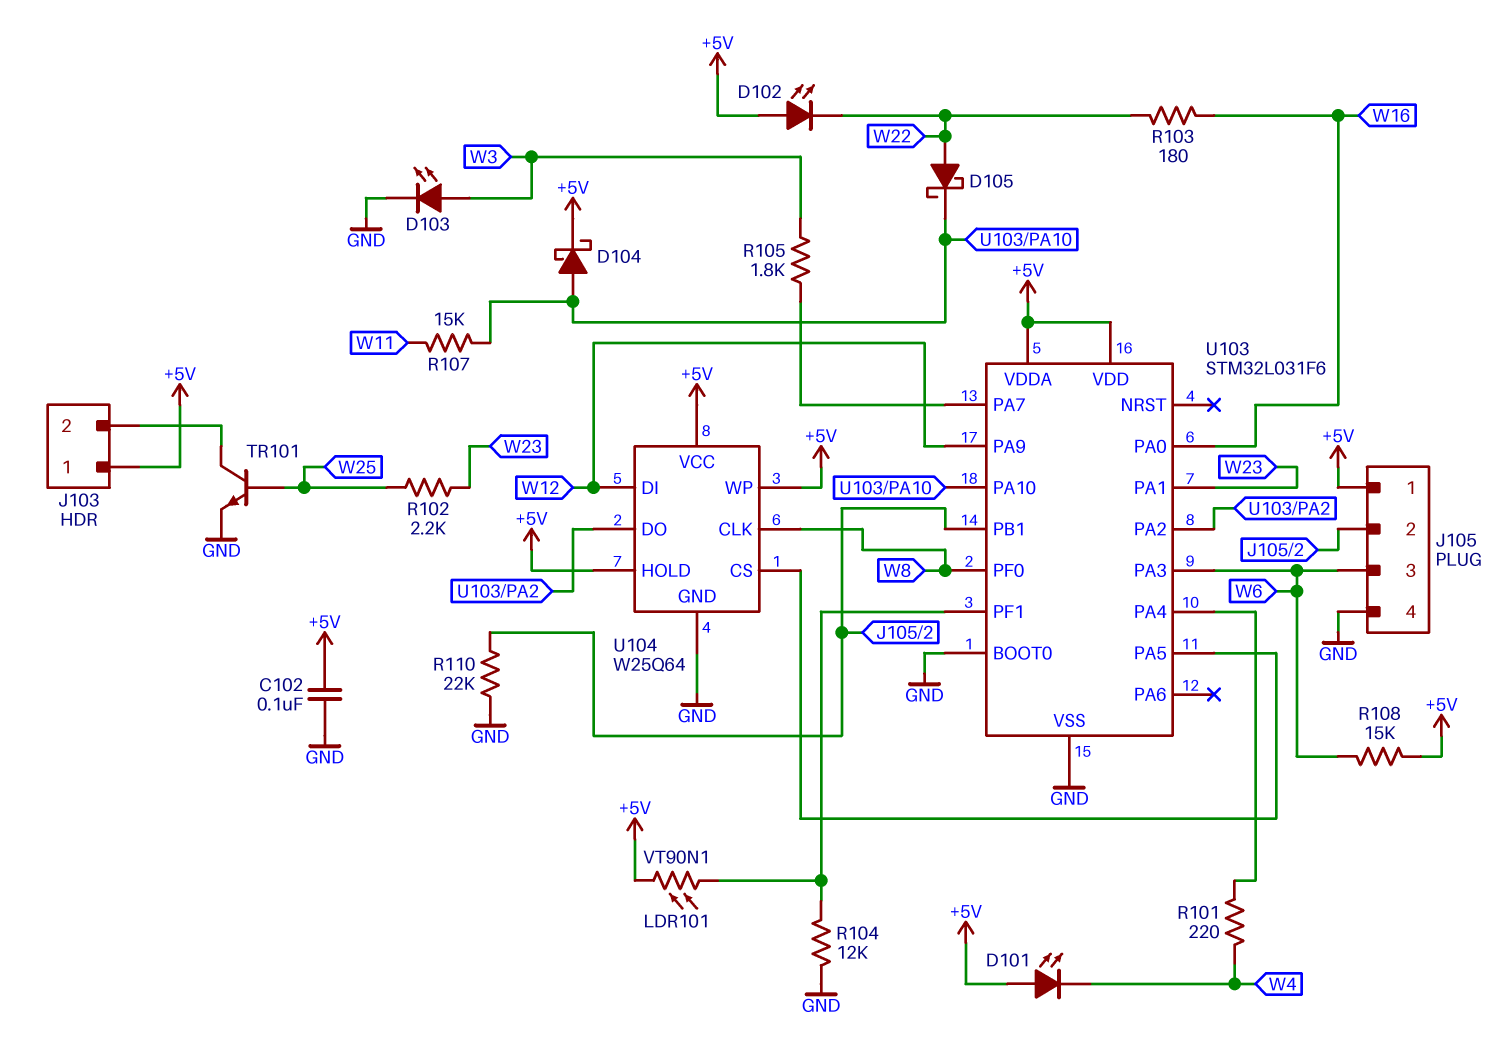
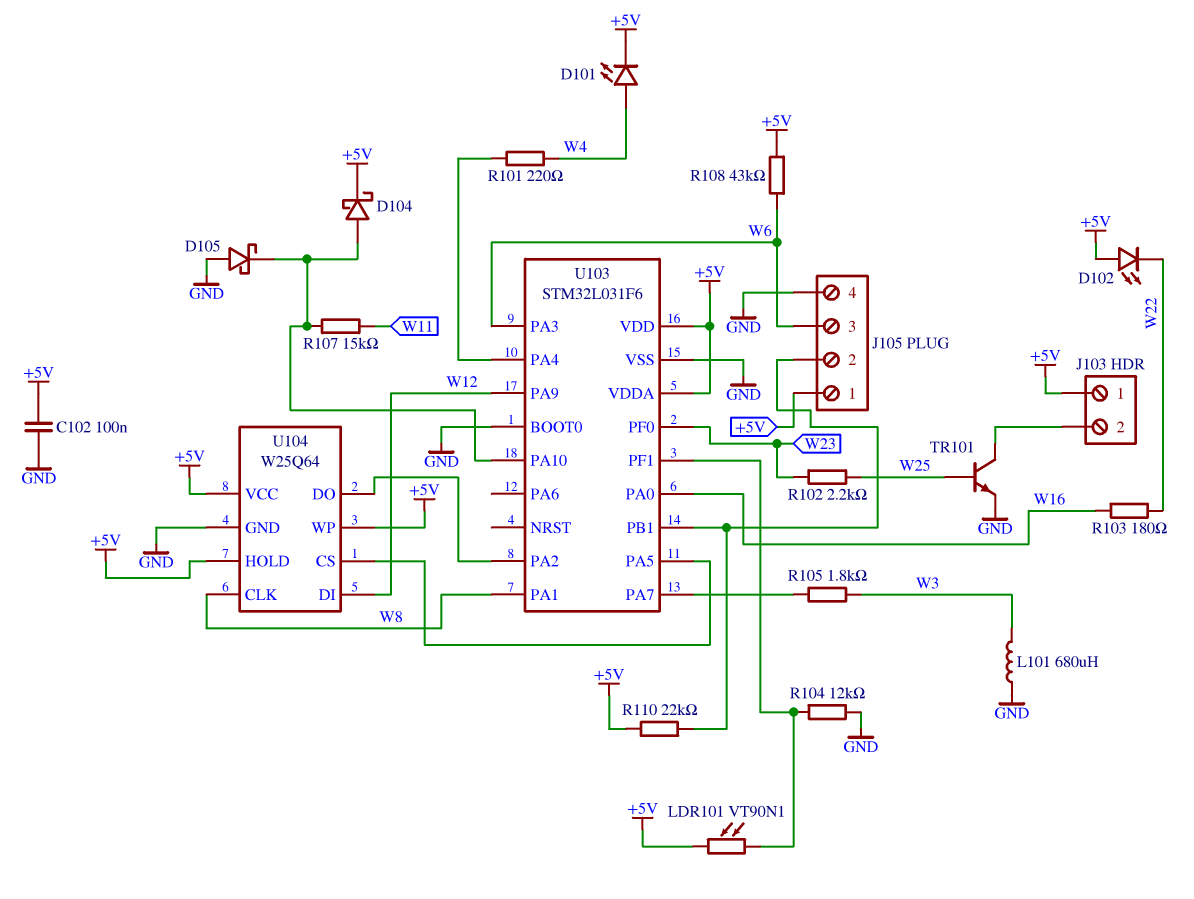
D101: LED (A +5V, K W4) -> LED (A W4, K +5V)
D103: LED (A W3, K GND) -> none
D105: schottky (A W22, K U103/PA10) -> schottky (A GND, K U103/PA10)
L101: none -> 680uH (GND, W3)
R108: 15k (+5V, W6) -> 43k (+5V, W6)
R110: 22k (GND, J105/2) -> 22k (+5V, J105/2)
U103 pin PA1: W23 -> W8
U103 pin PF0: W8 -> W23

